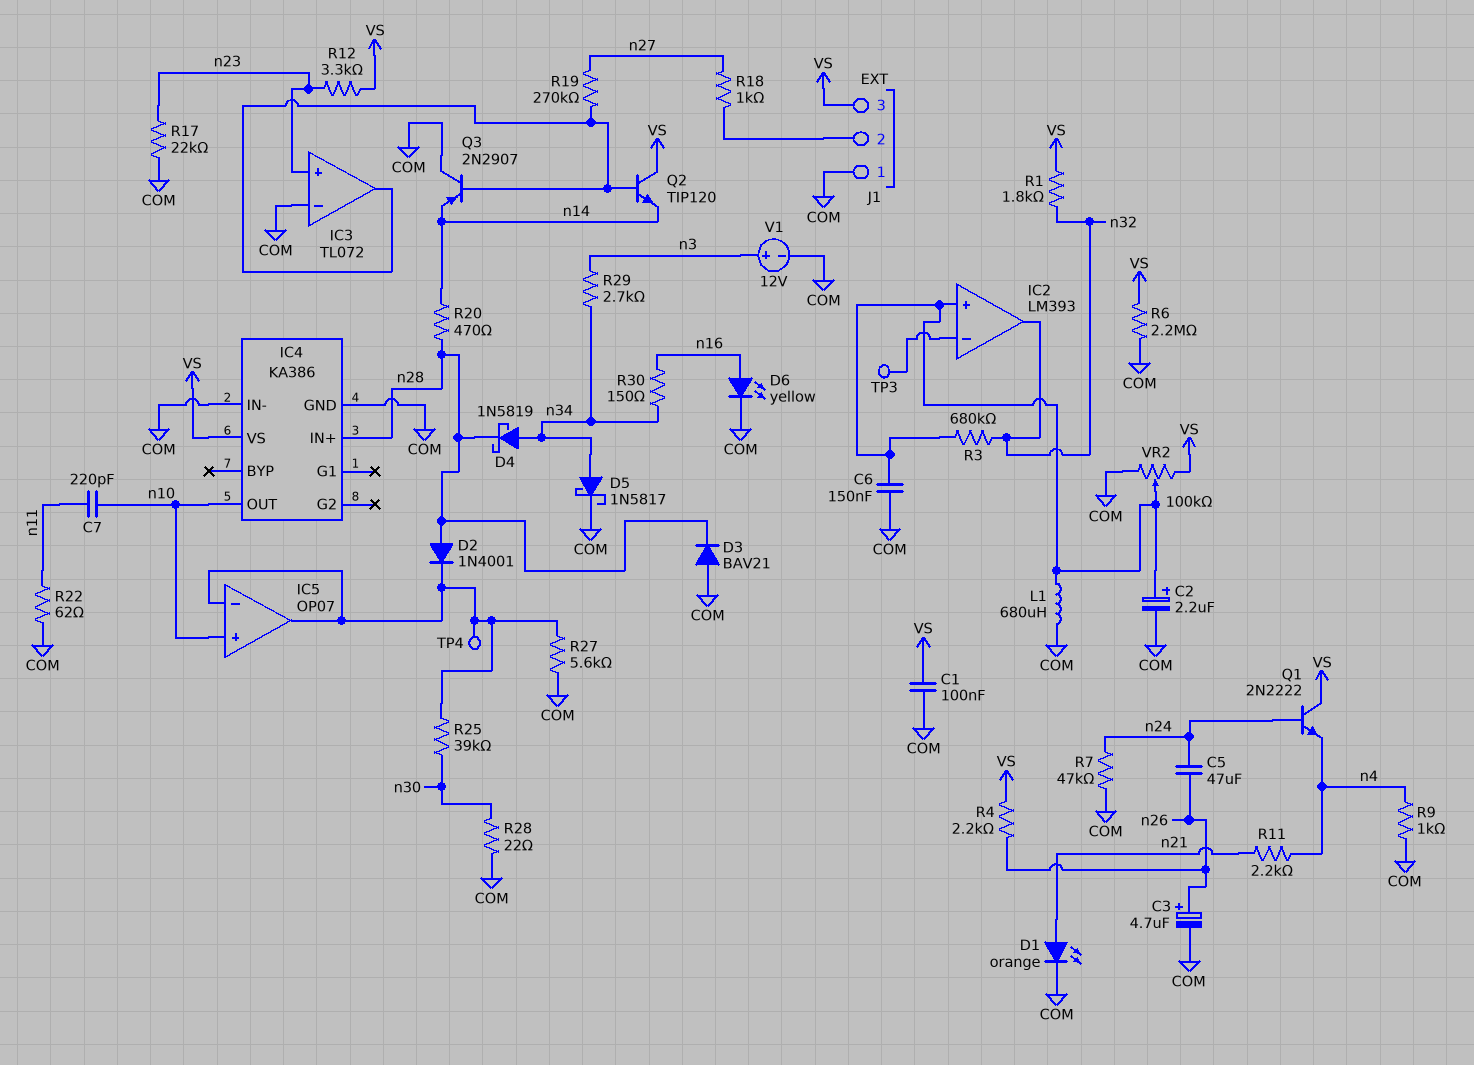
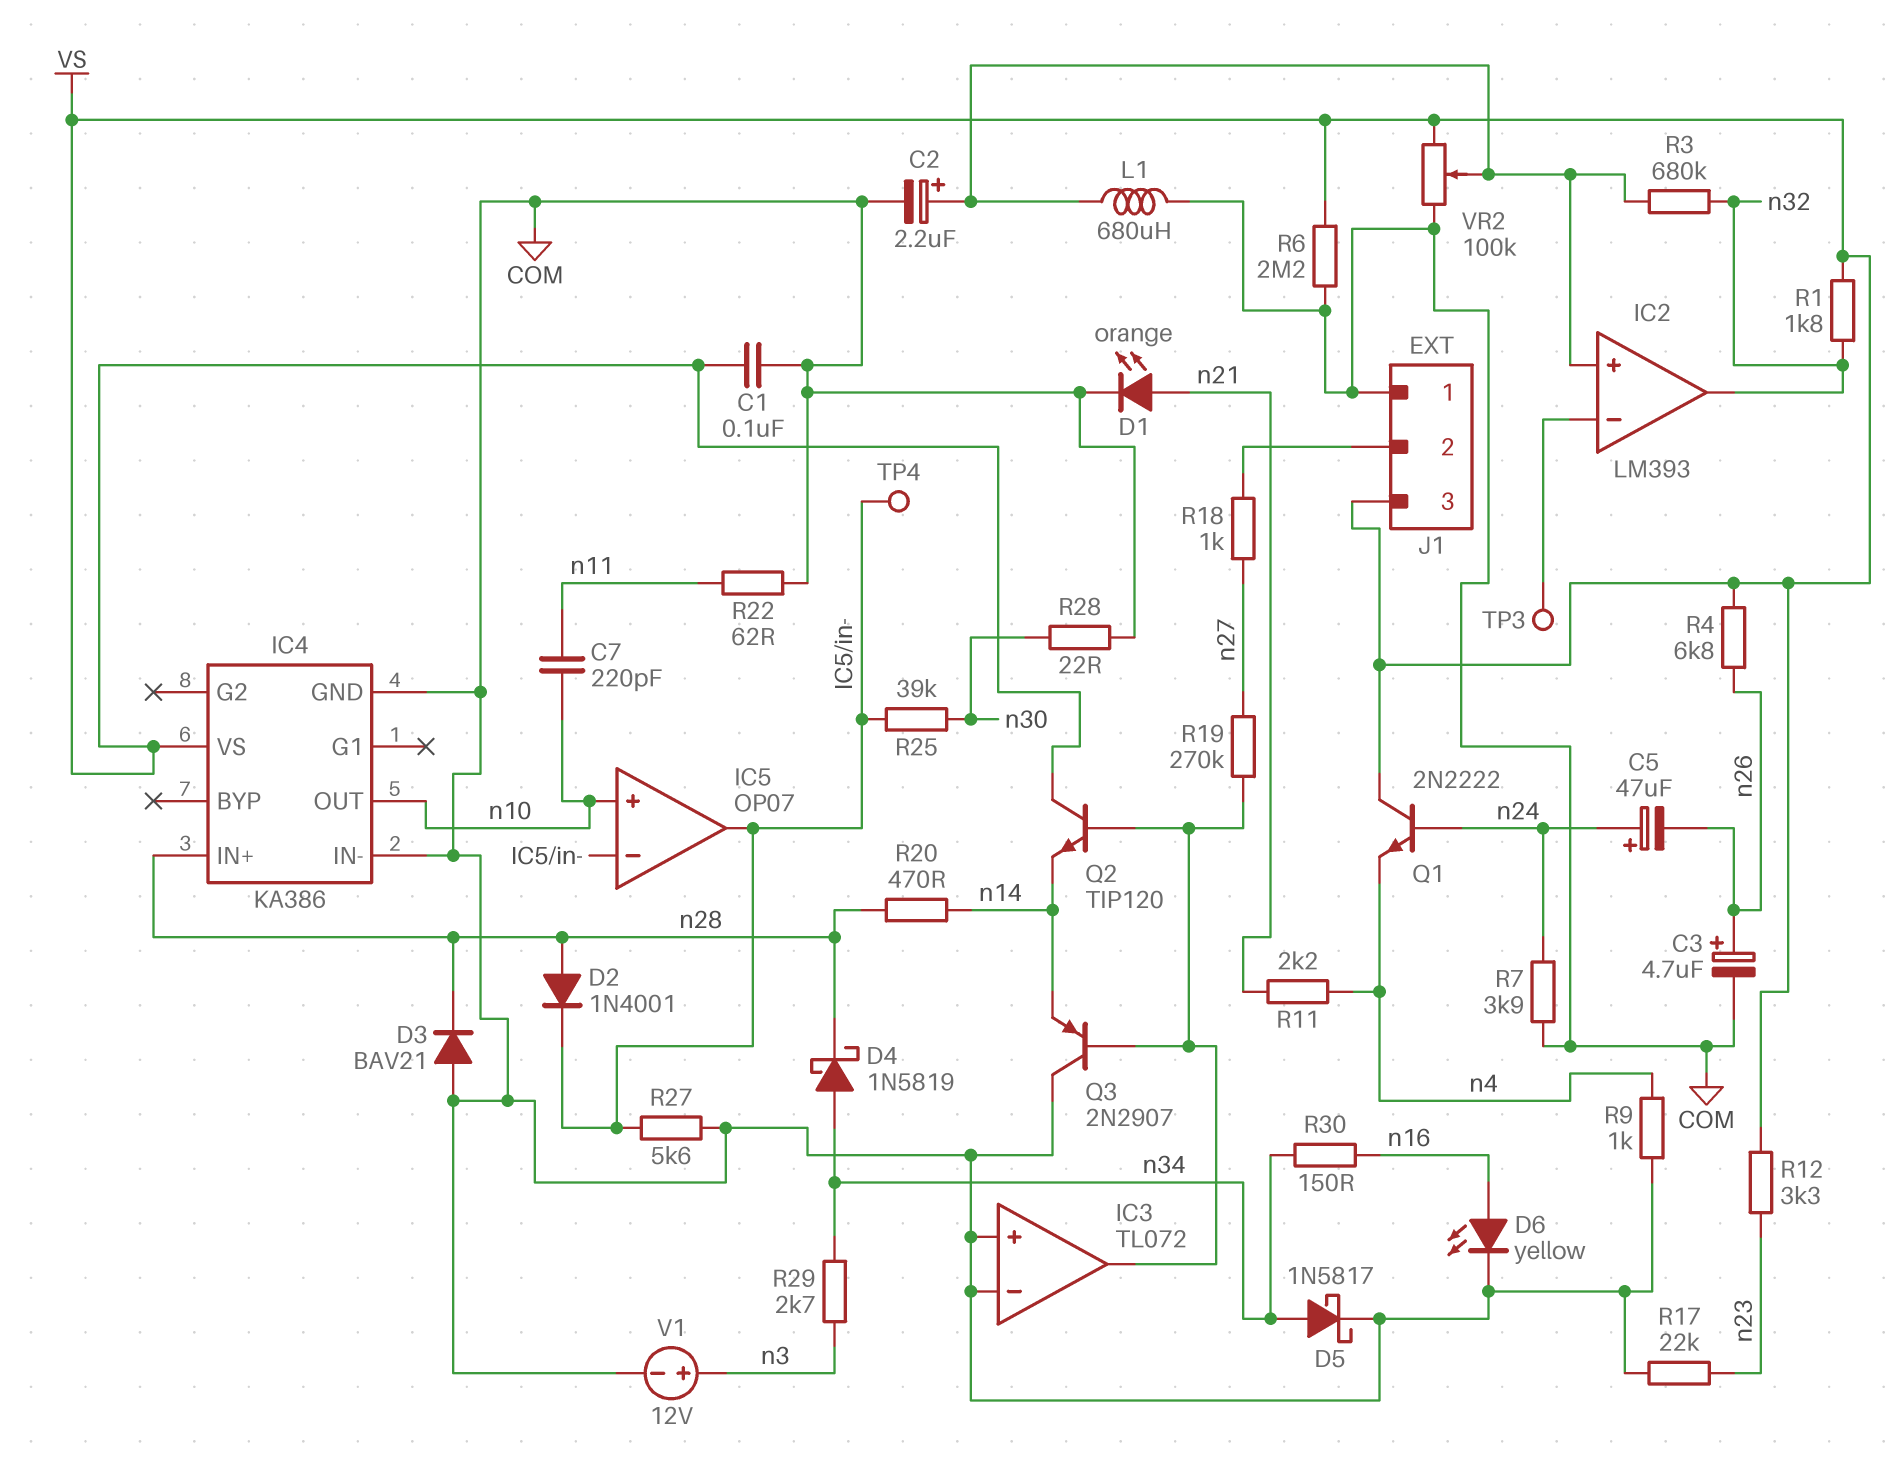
C5: 47uF (n24, n26) -> 47uF (plus n24, minus n26)
C6: 150nF (COM, IC2/in+) -> none
IC3 pin in+: n23 -> COM
R4: 2.2k (VS, n26) -> 6.8k (VS, n26)
R7: 47k (COM, n24) -> 3.9k (COM, n24)

